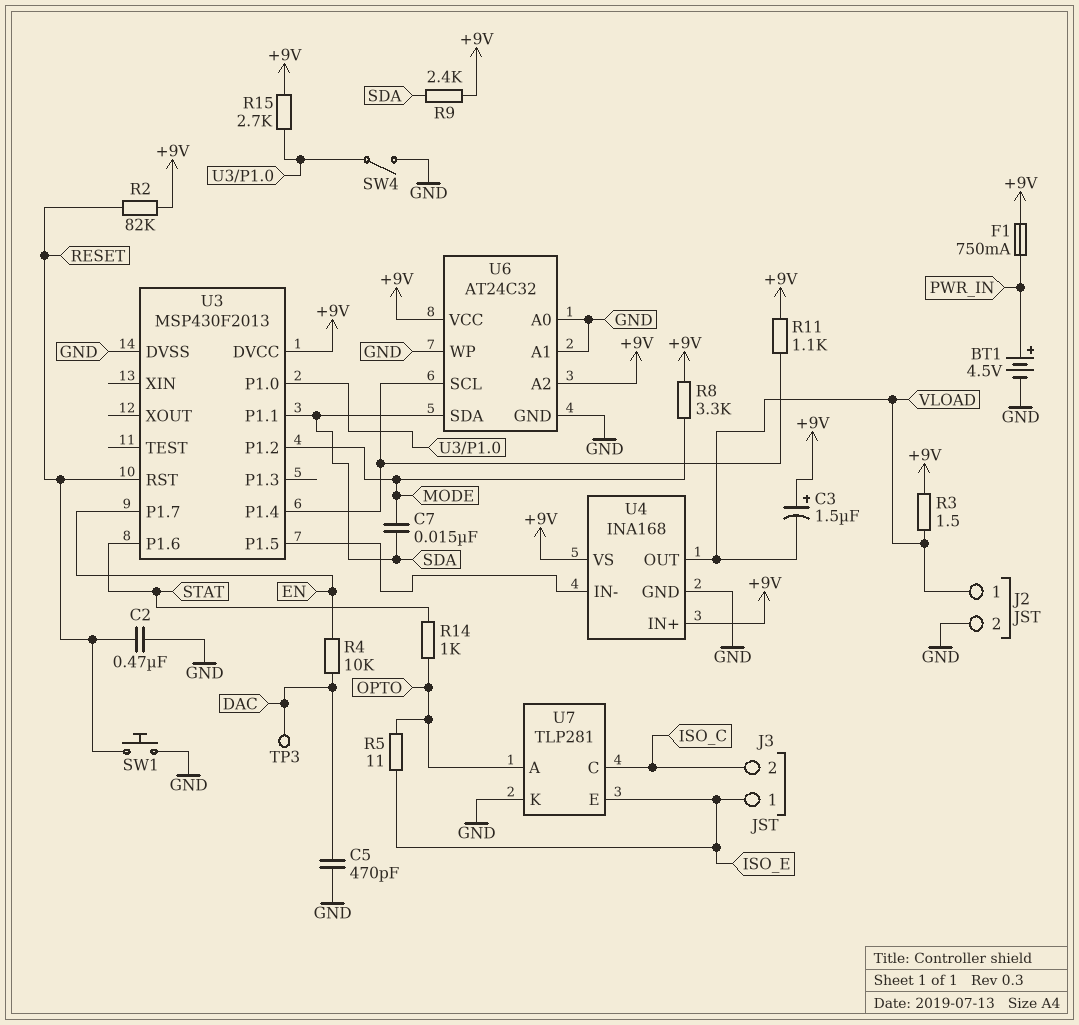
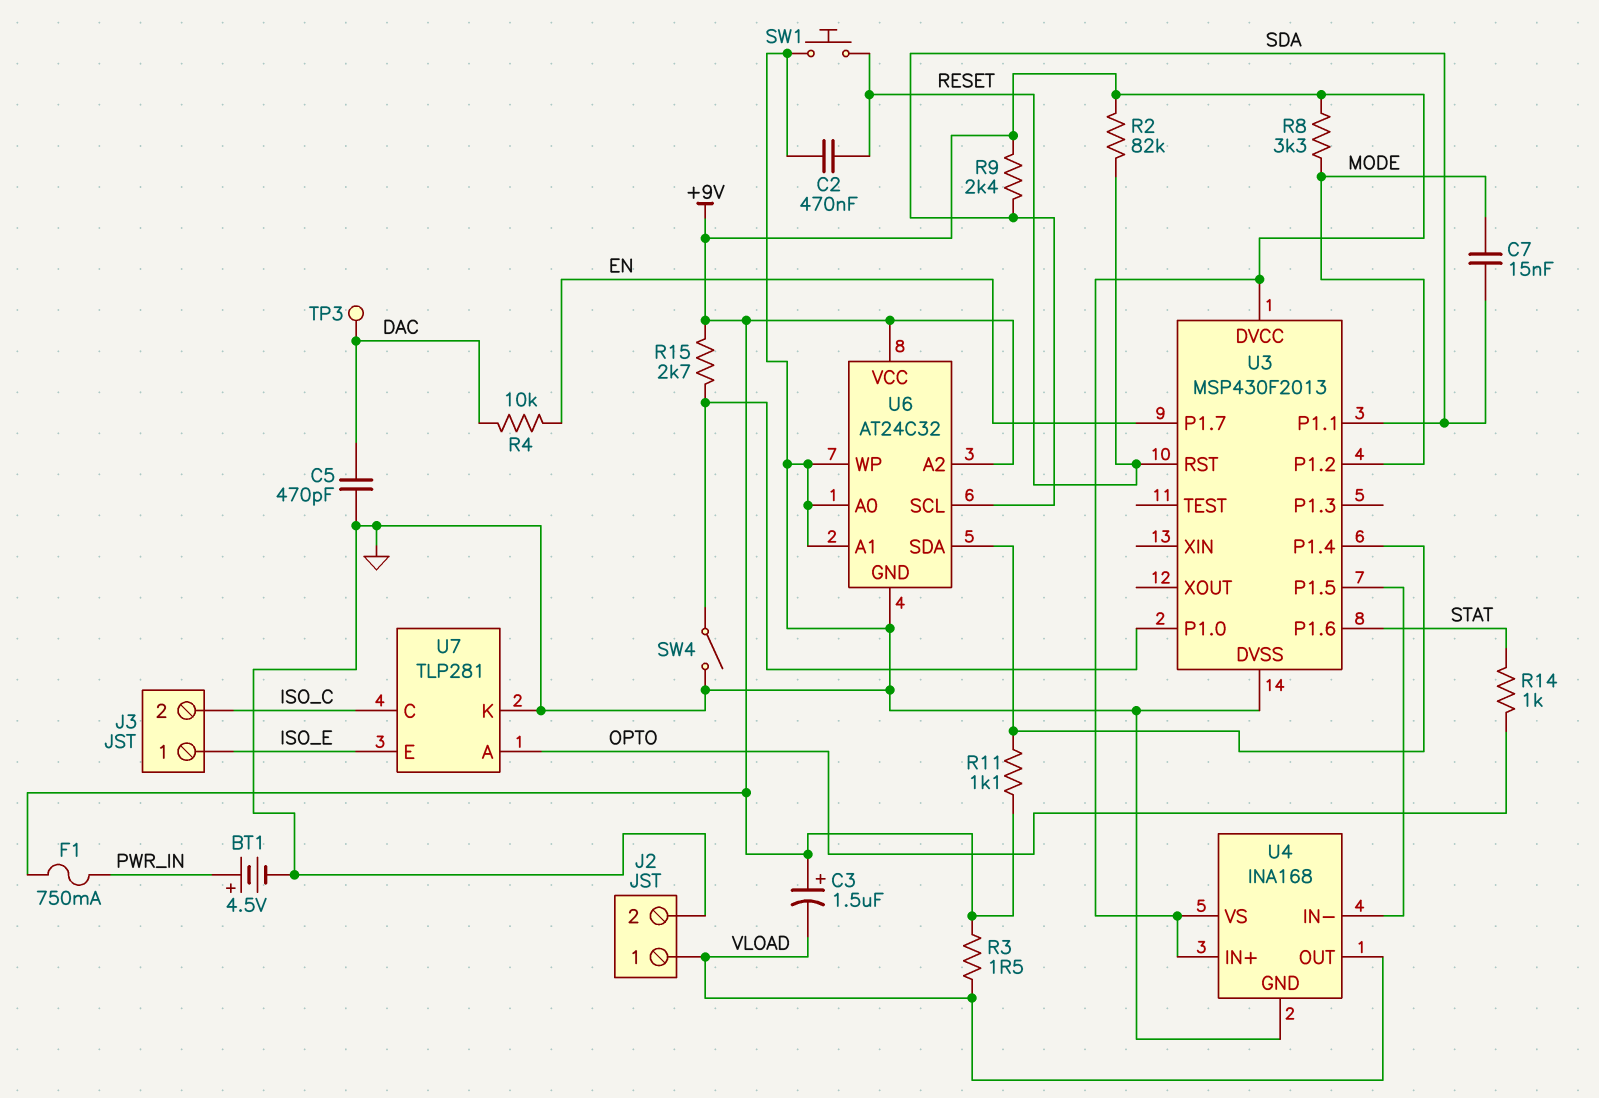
R5: 11 (ISO_E, OPTO) -> none
U6 pin SCL: U3/P1.4 -> SDA
U6 pin SDA: SDA -> U3/P1.4

